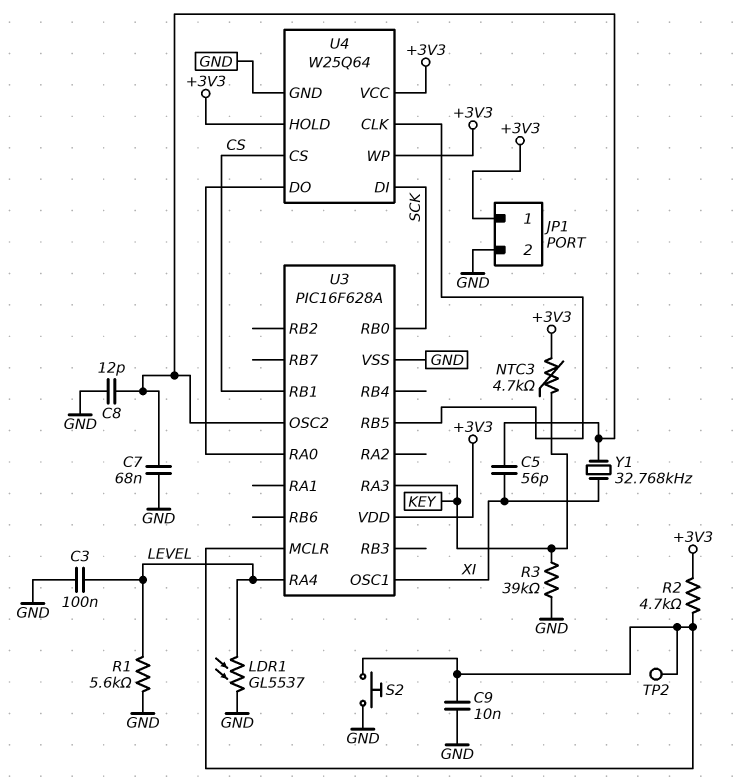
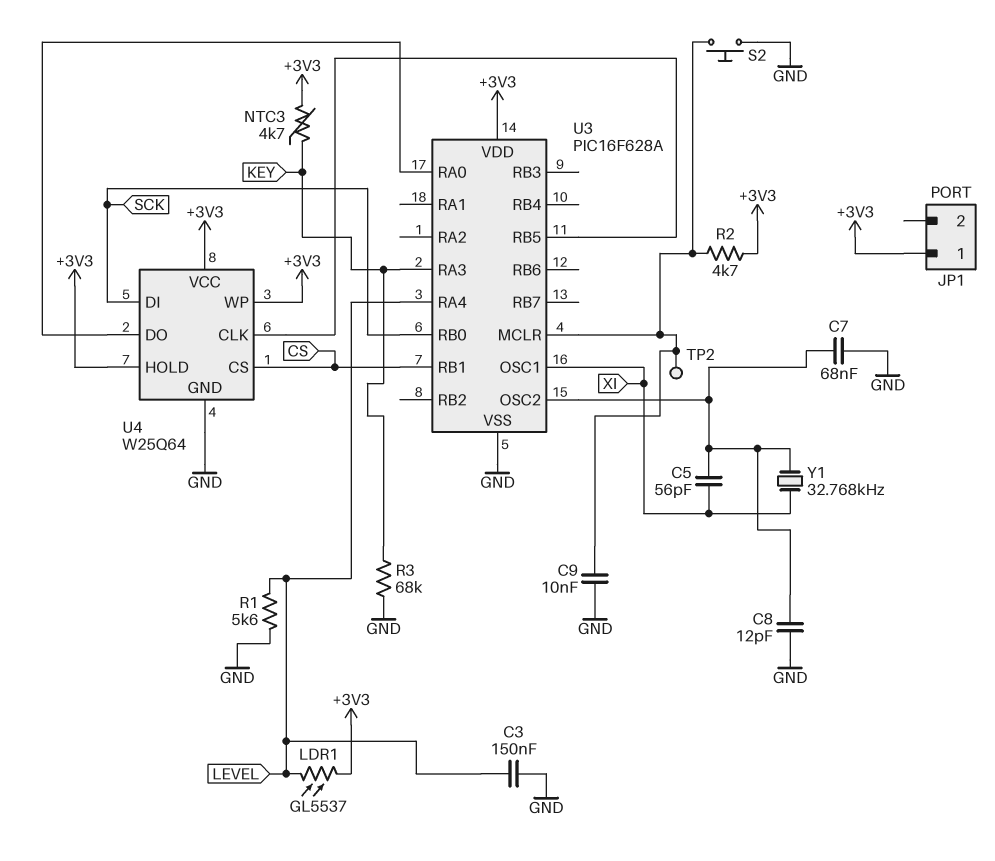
C3: 100nF (GND, LEVEL) -> 150nF (GND, LEVEL)
JP1 pin 2: GND -> none
LDR1: GL5537 (GND, LEVEL) -> GL5537 (+3V3, LEVEL)
R3: 39k (GND, KEY) -> 68k (GND, KEY)

